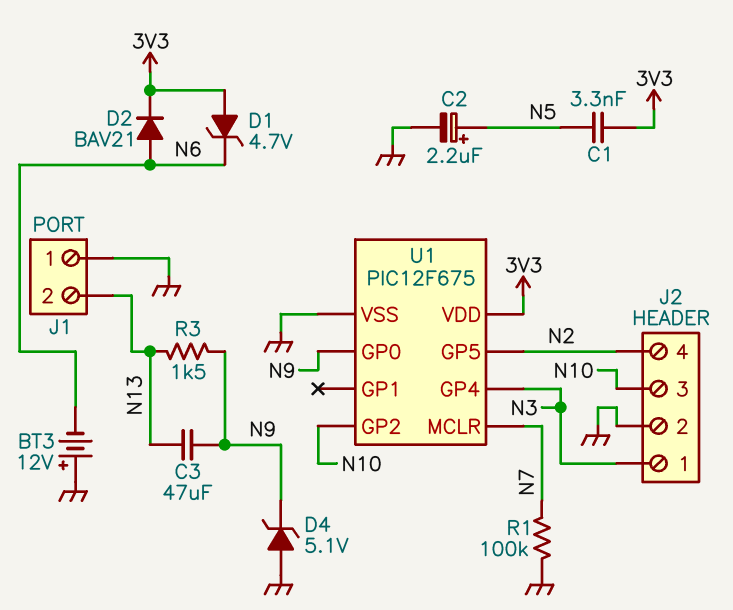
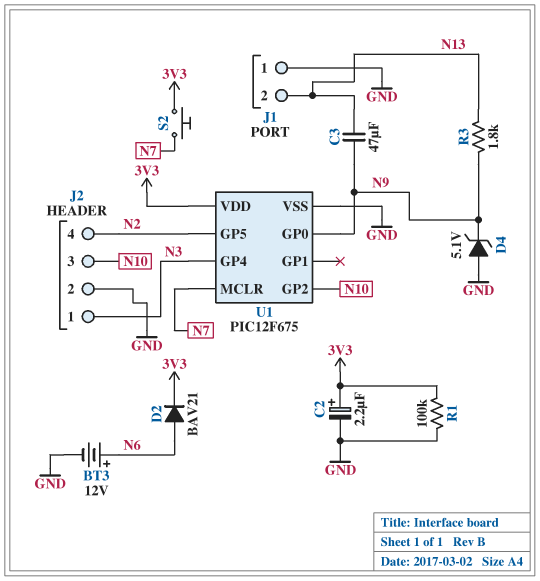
BT3: 12V (plus GND, minus N6) -> 12V (plus N6, minus GND)
C1: 3.3nF (3V3, N5) -> none
C2: 2.2uF (plus N5, minus GND) -> 2.2uF (plus 3V3, minus GND)
D1: zener 4.7V (A 3V3, K N6) -> none
R1: 100k (GND, N7) -> 100k (3V3, GND)
R3: 1.5k (N9, N13) -> 1.8k (N9, N13)
S2: none -> button (3V3, N7)

